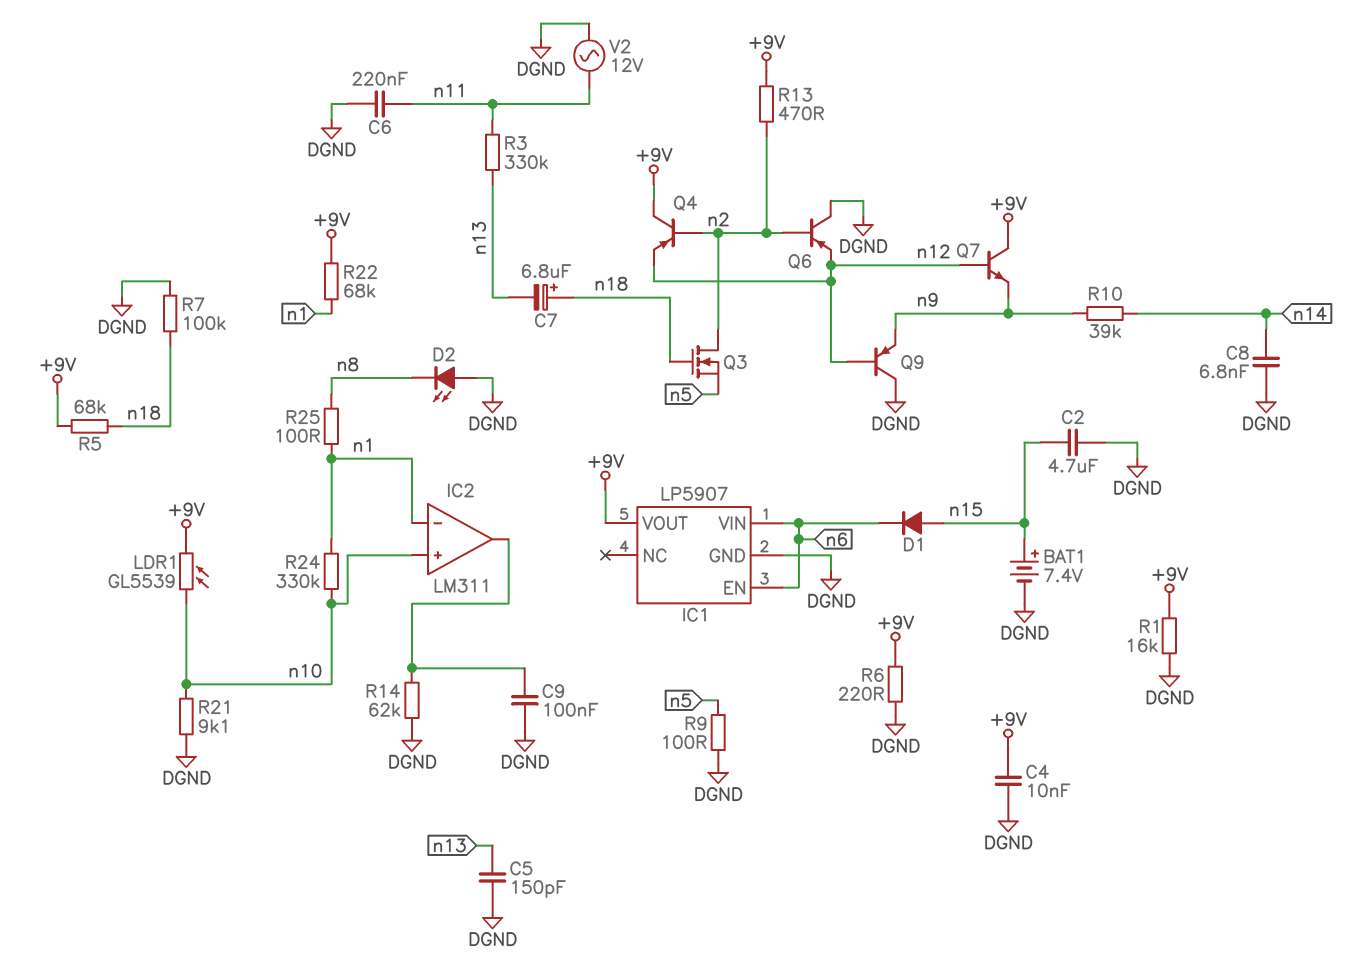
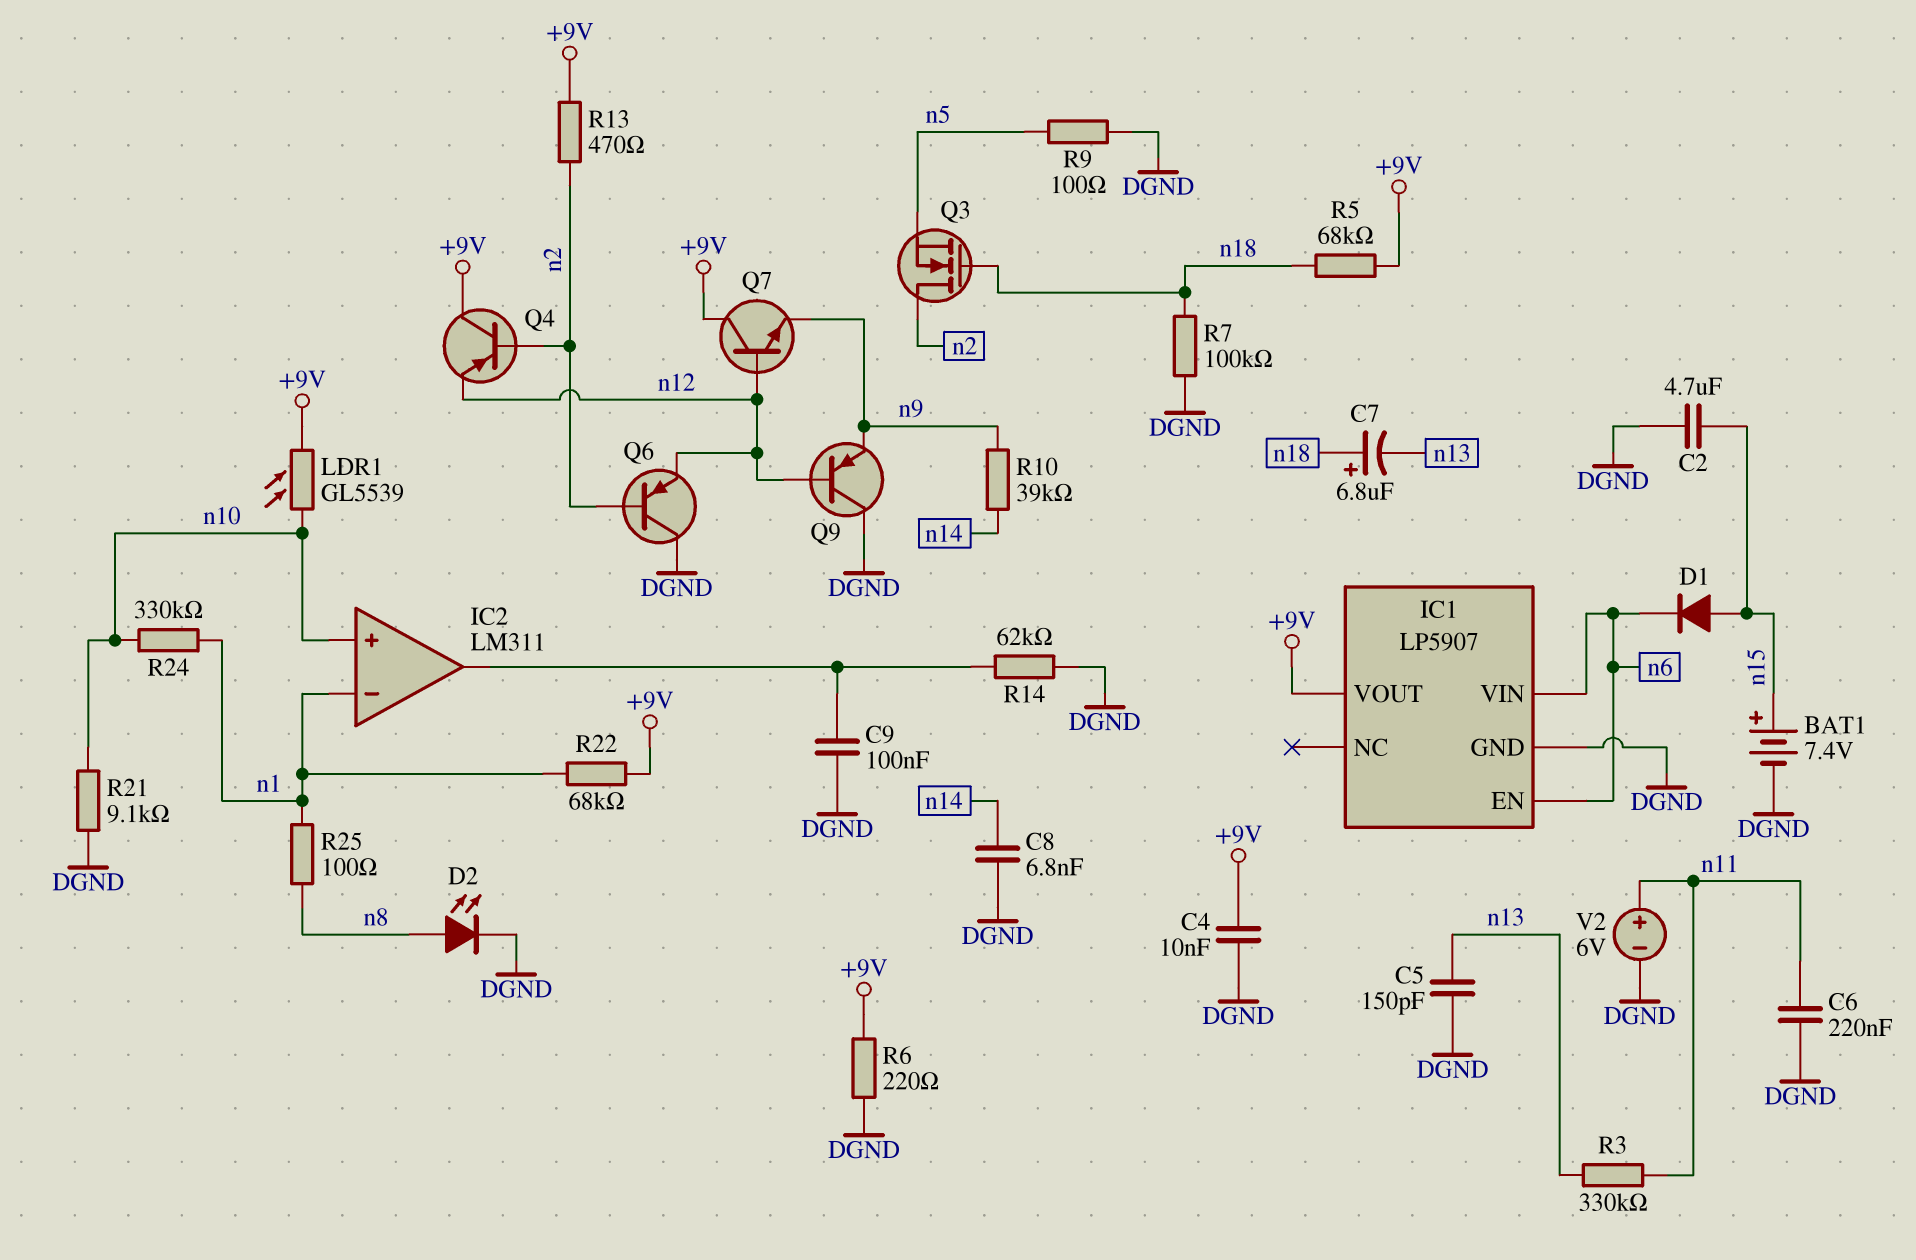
D2: LED (A DGND, K n8) -> LED (A n8, K DGND)
R1: 16k (+9V, DGND) -> none
V2: AC 12V (DGND, n11) -> 6V (plus n11, minus DGND)

